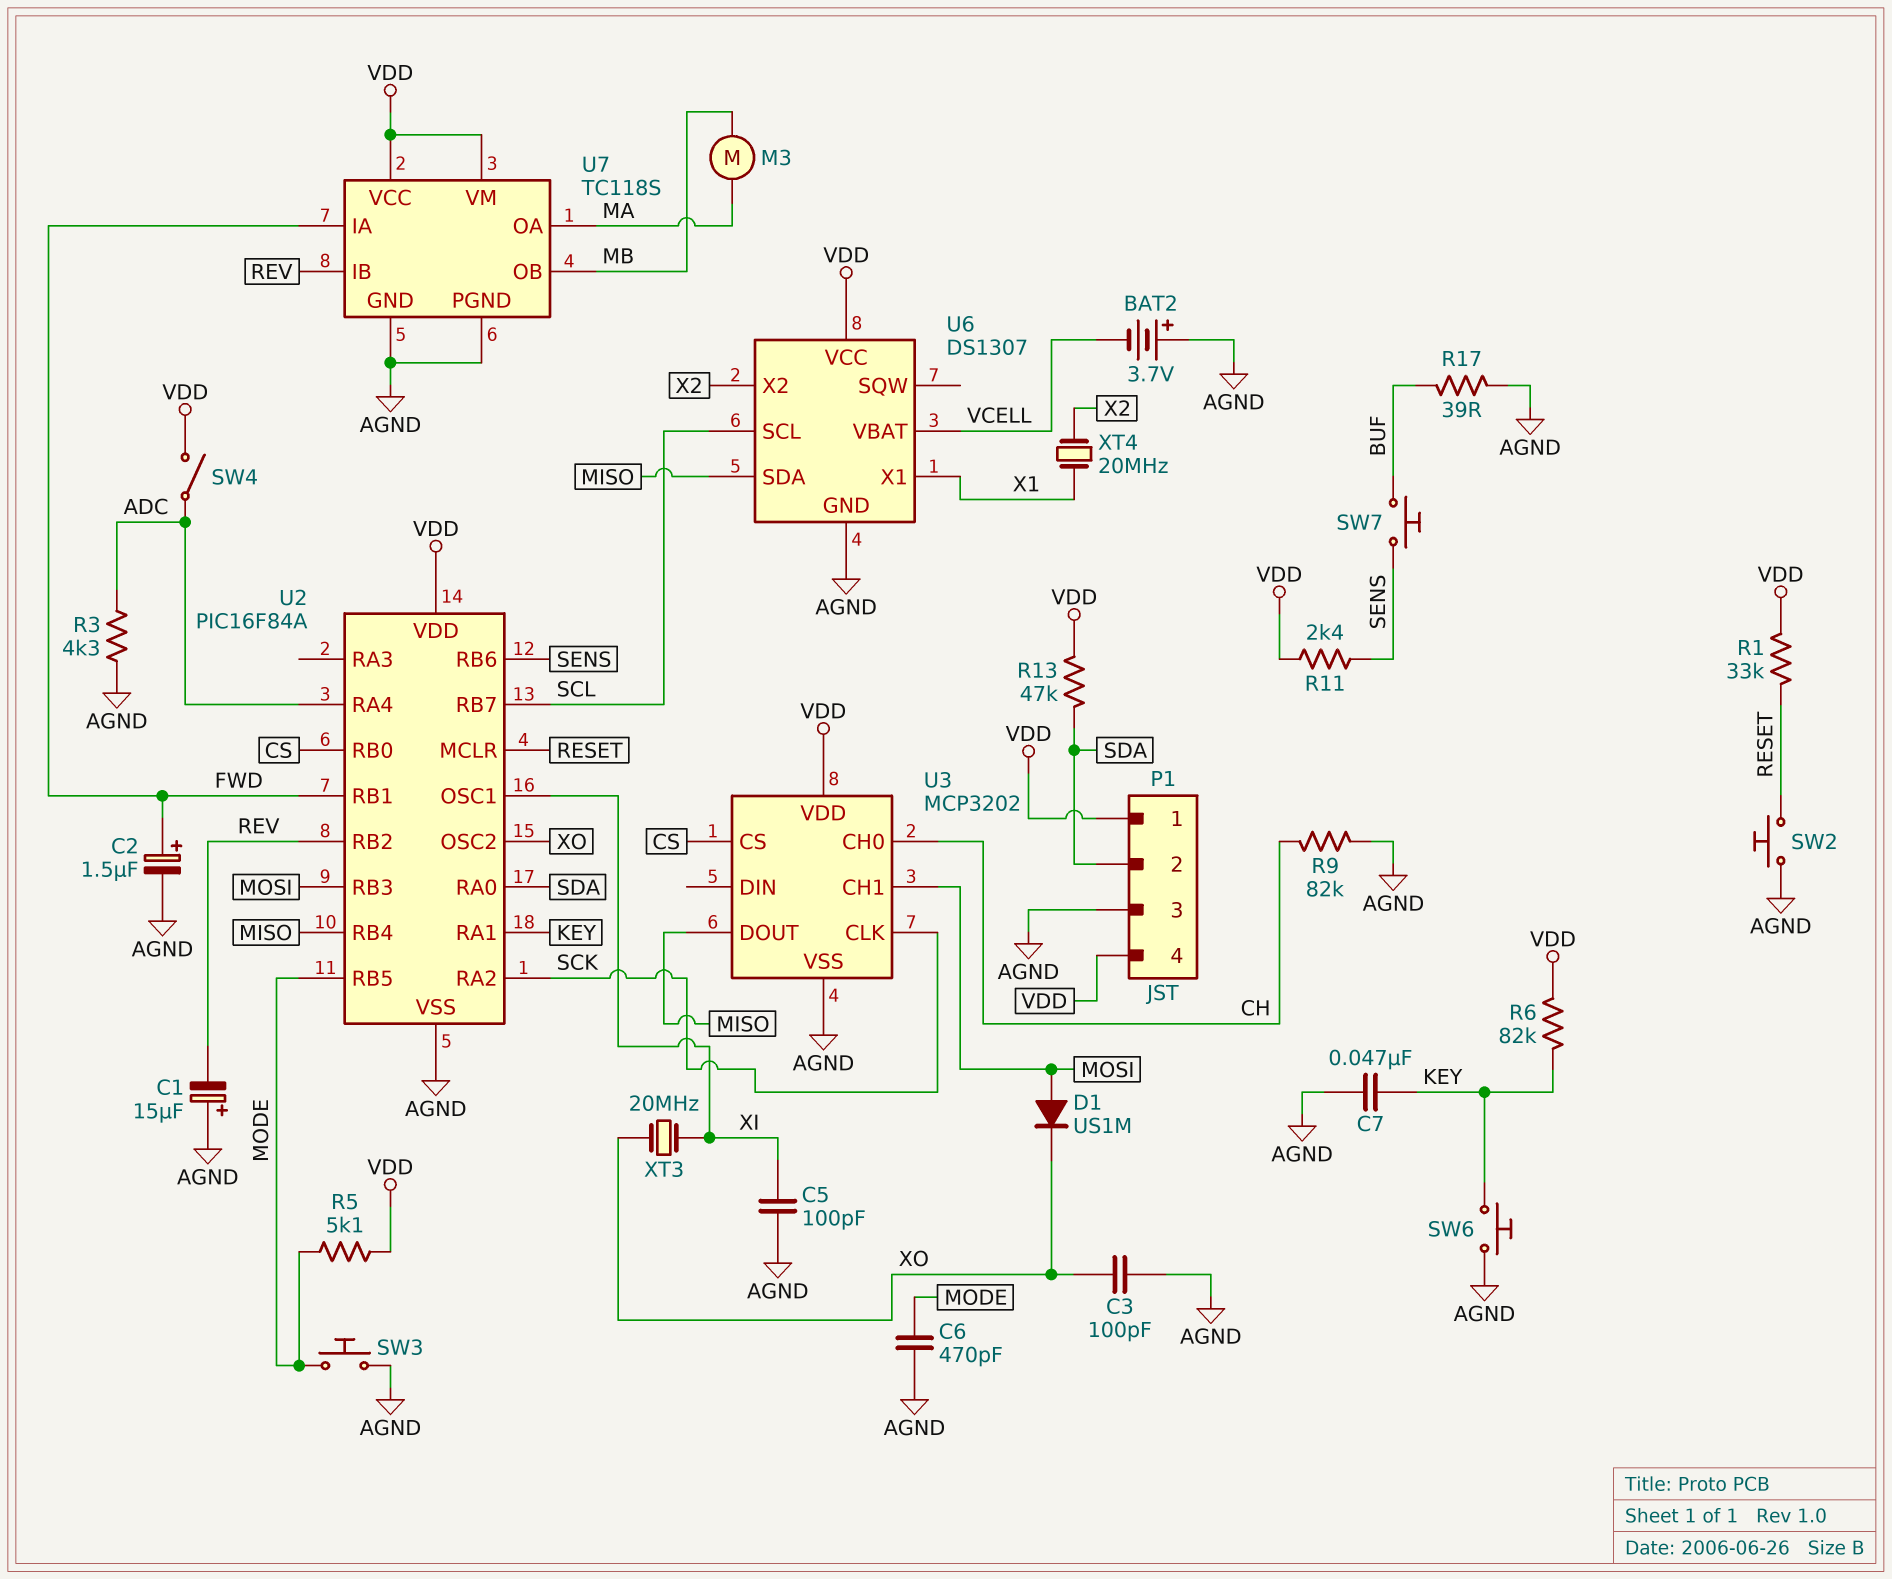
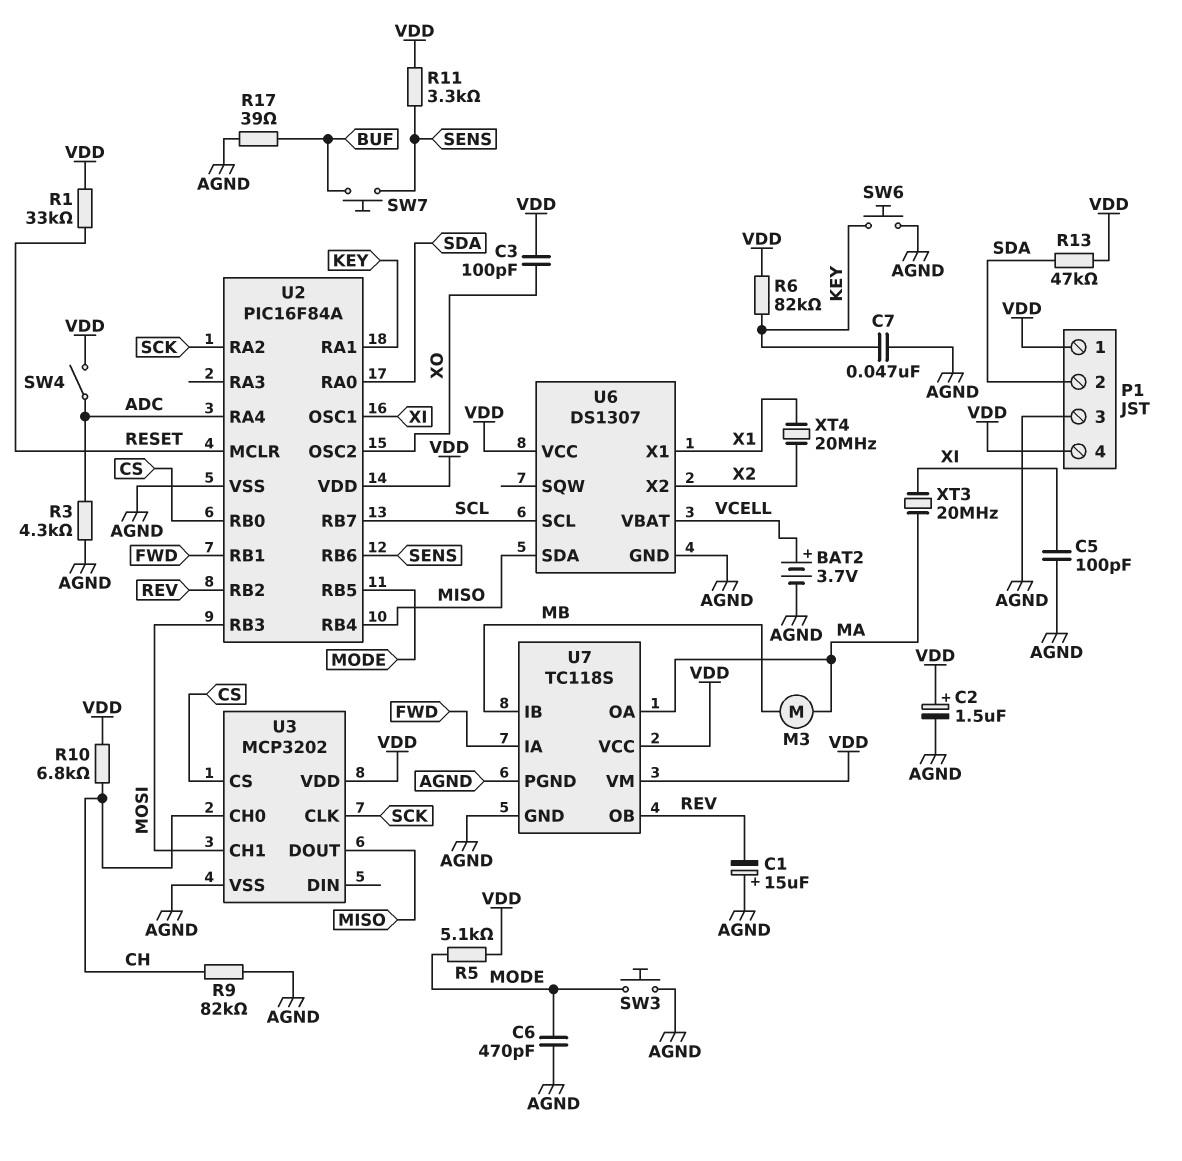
BAT2: 3.7V (plus AGND, minus VCELL) -> 3.7V (plus VCELL, minus AGND)
C2: 1.5uF (plus FWD, minus AGND) -> 1.5uF (plus VDD, minus AGND)
C3: 100pF (AGND, XO) -> 100pF (VDD, XO)
D1: diode US1M (A MOSI, K XO) -> none
R10: none -> 6.8k (CH, VDD)
R11: 2.4k (SENS, VDD) -> 3.3k (SENS, VDD)
SW2: button (AGND, RESET) -> none
U7 pin IB: REV -> MB
U7 pin OB: MB -> REV
XT3: 20MHz (XI, XO) -> 20MHz (MA, XI)

